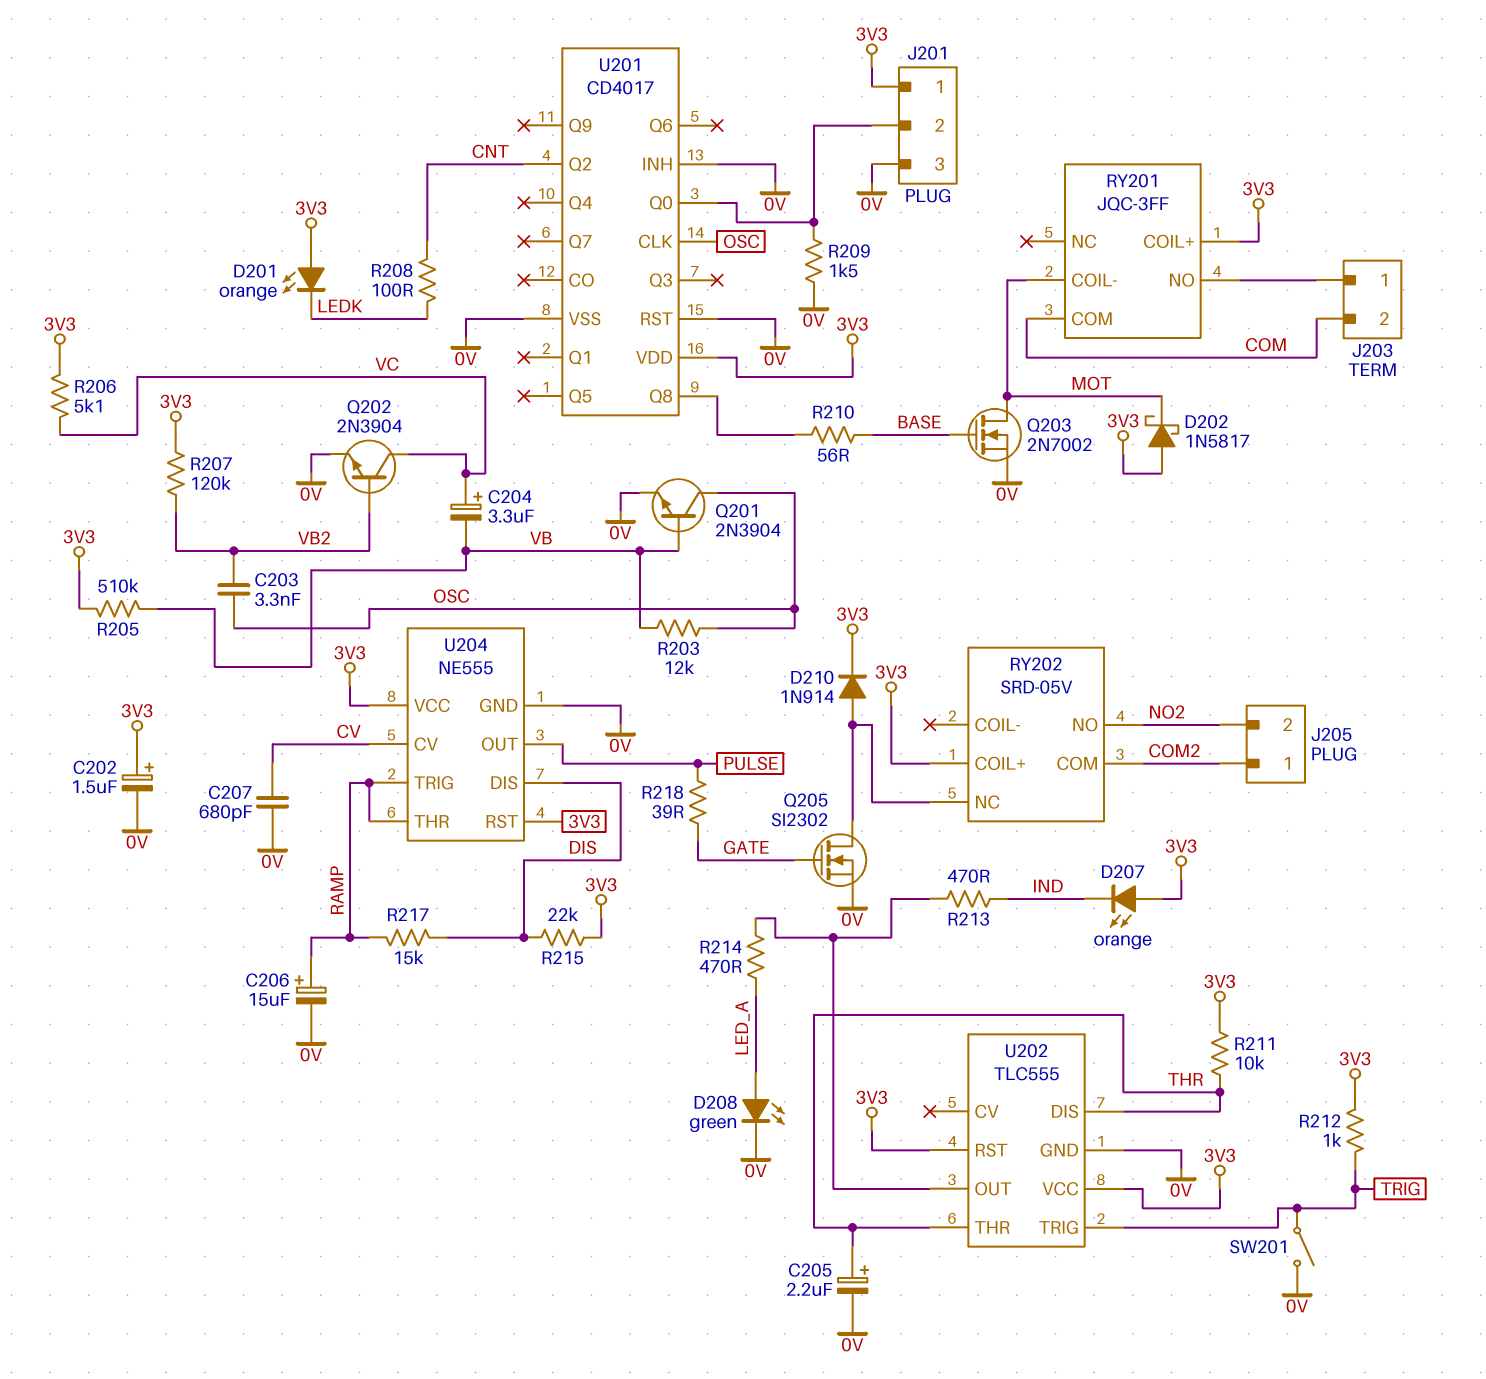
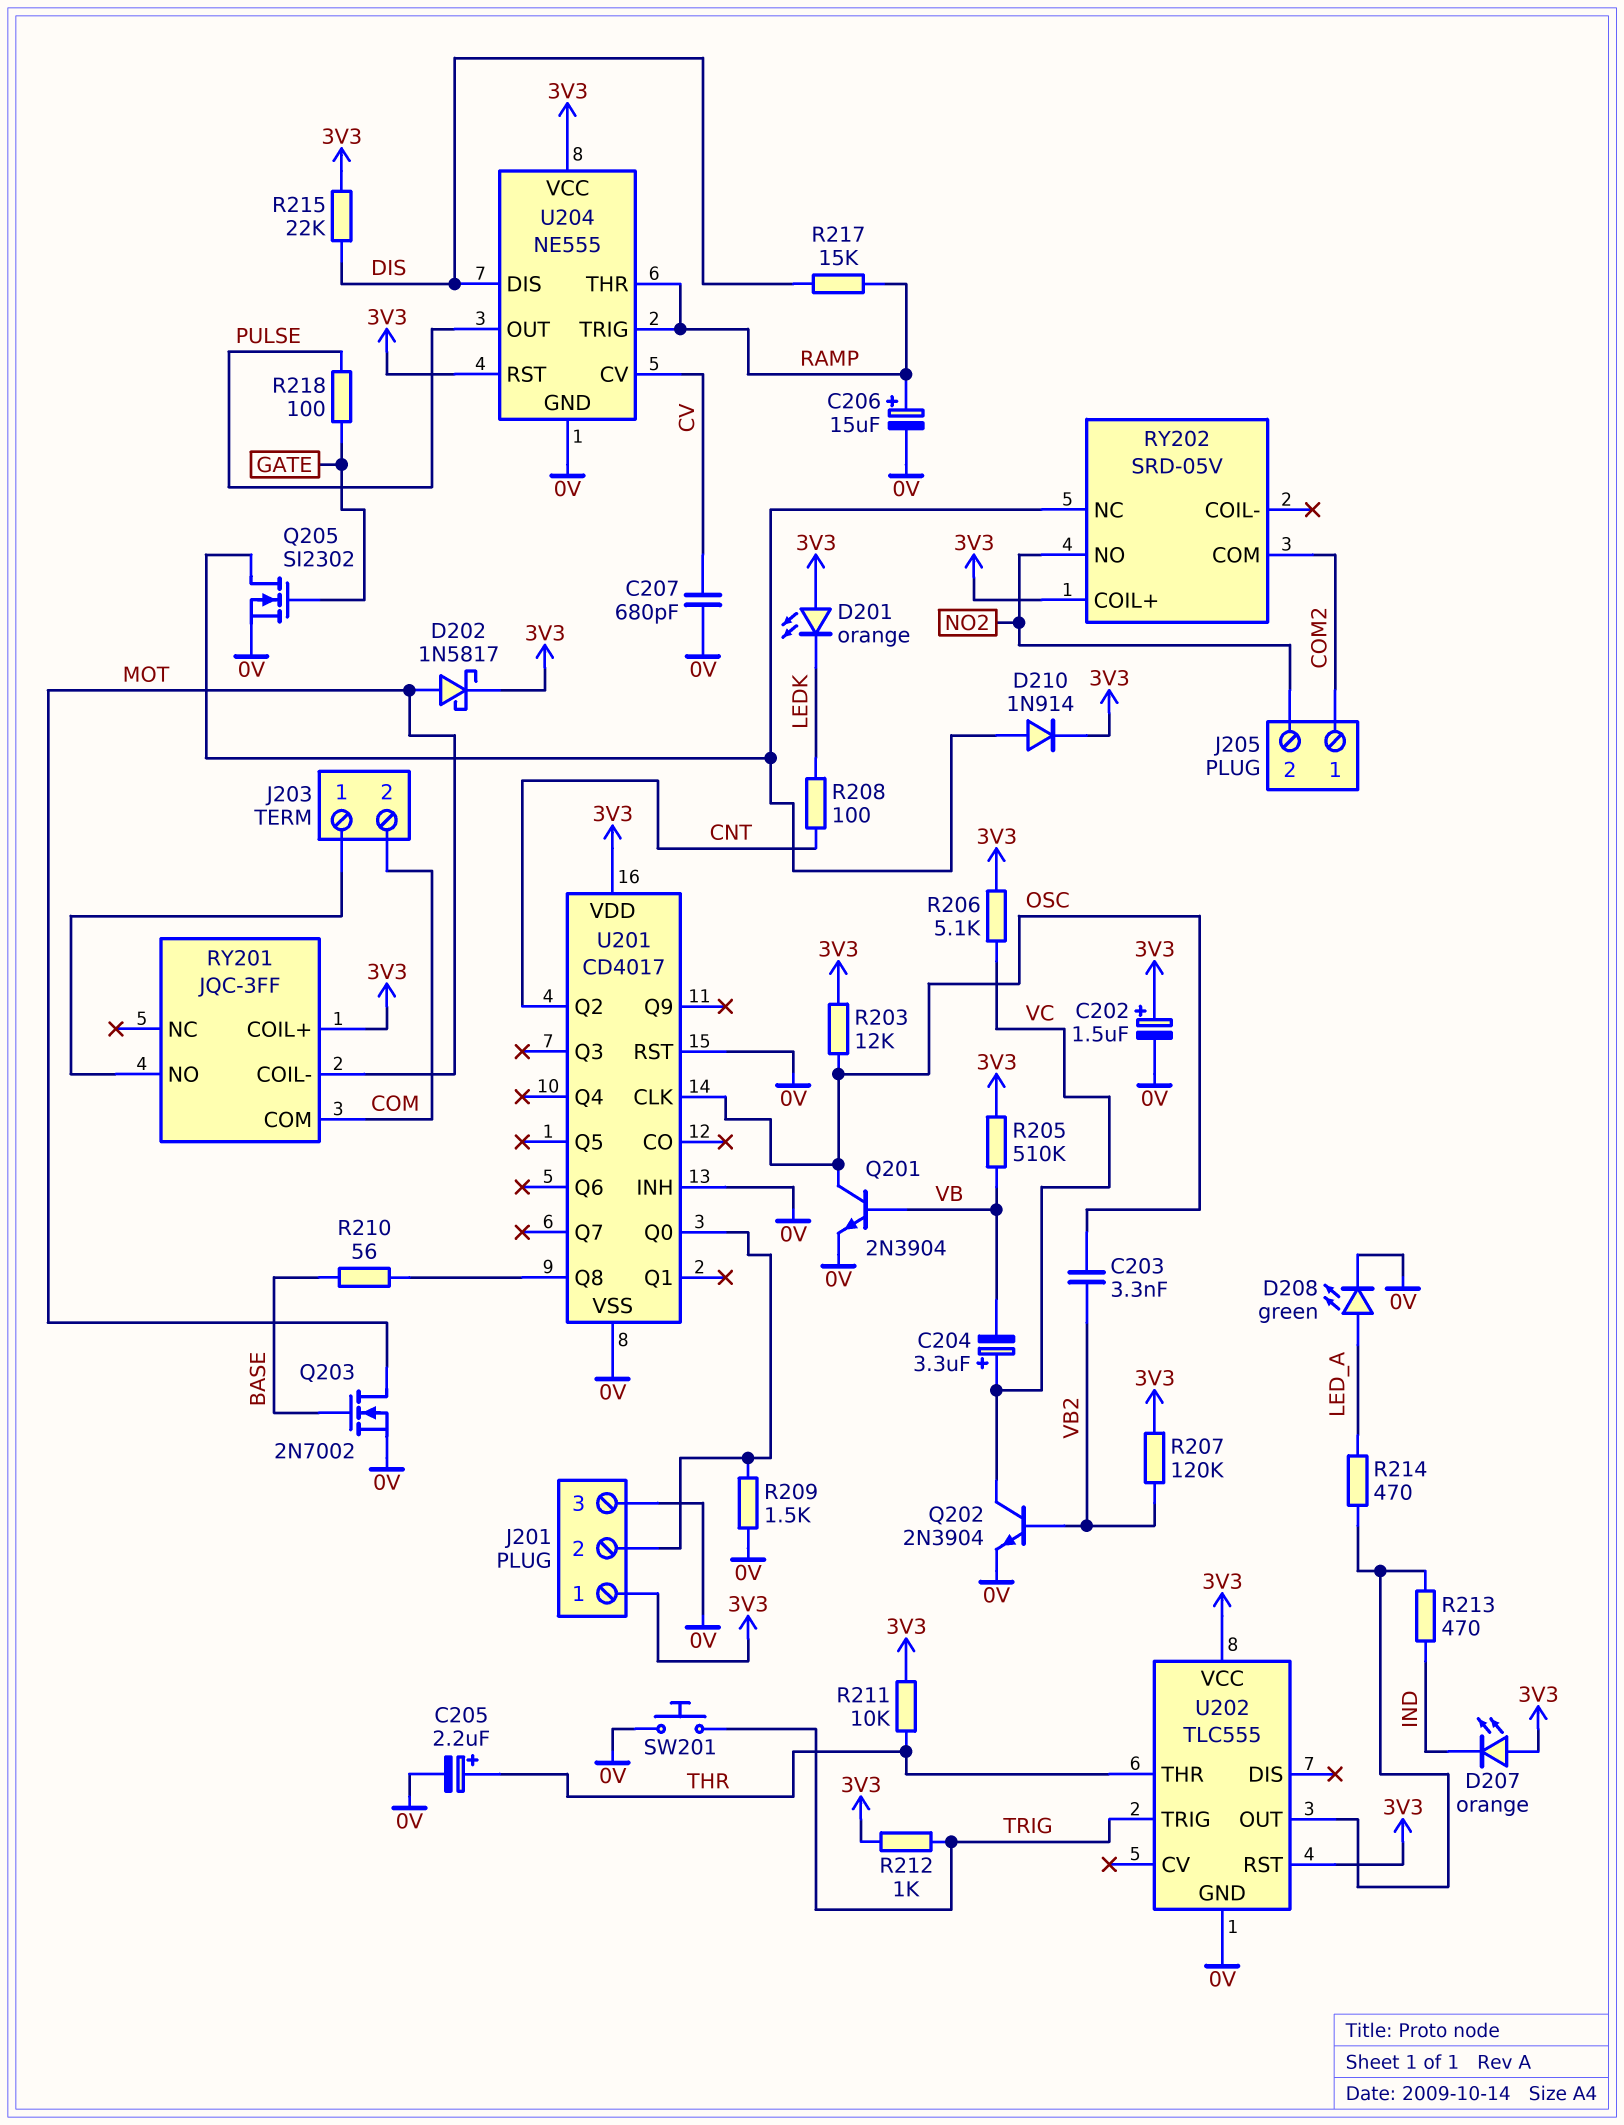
D202: schottky 1N5817 (A 3V3, K MOT) -> schottky 1N5817 (A MOT, K 3V3)
R203: 12k (OSC, VB) -> 12k (3V3, OSC)
R218: 39 (GATE, PULSE) -> 100 (GATE, PULSE)
SW201: switch (0V, TRIG) -> button (0V, TRIG)
U202 pin DIS: THR -> none

